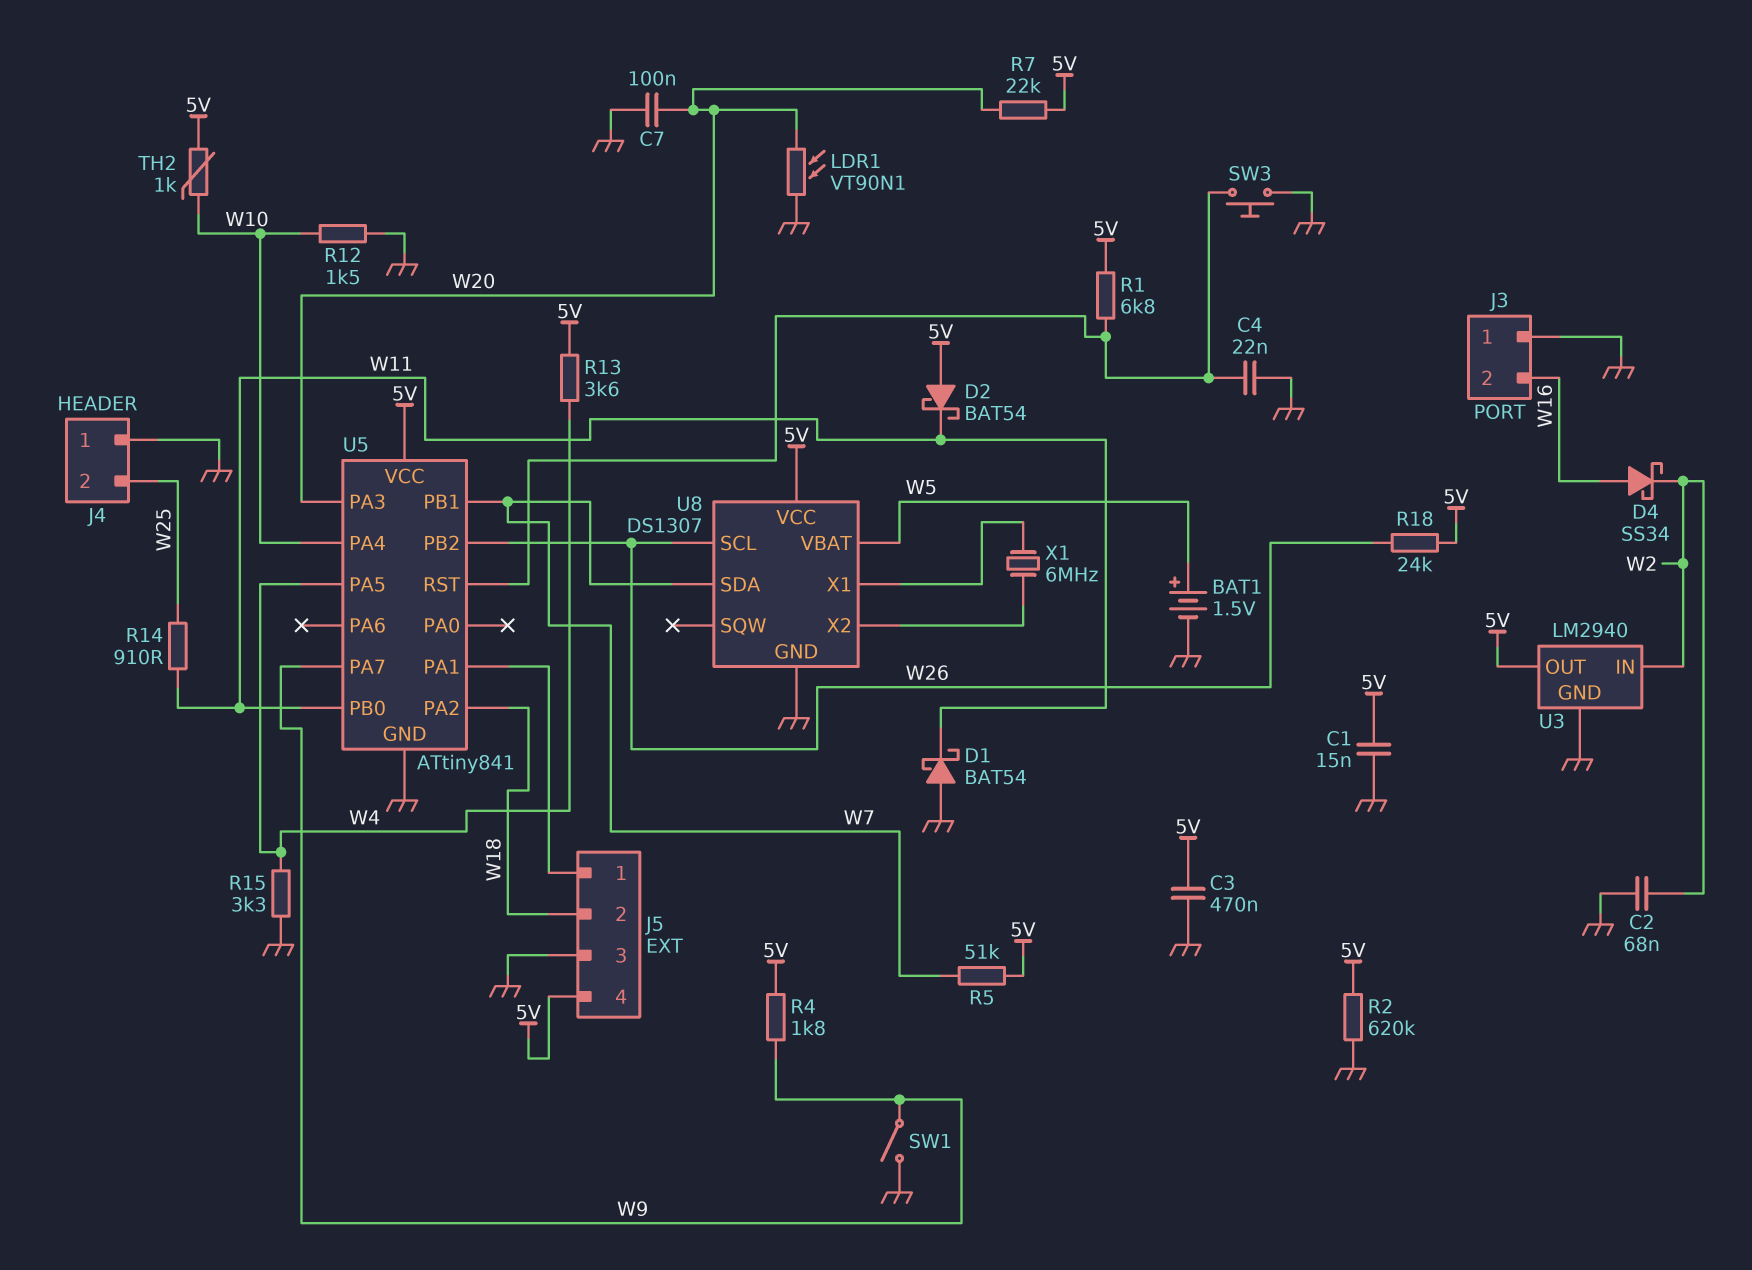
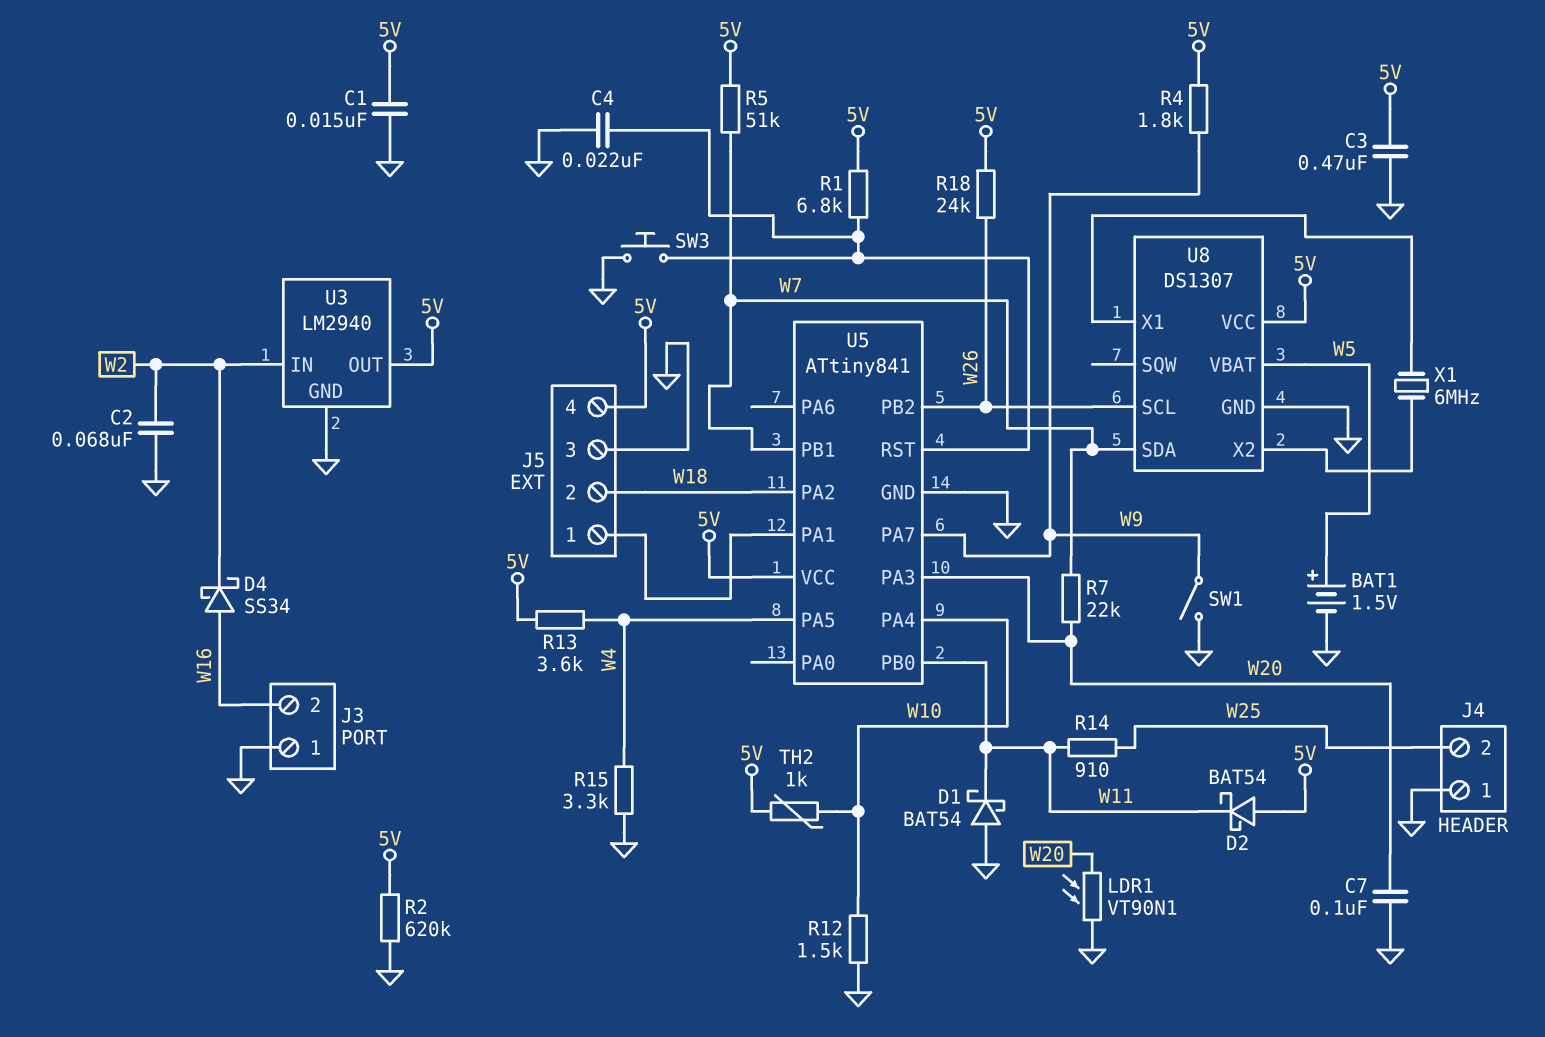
R7: 22k (5V, W20) -> 22k (W7, W20)

